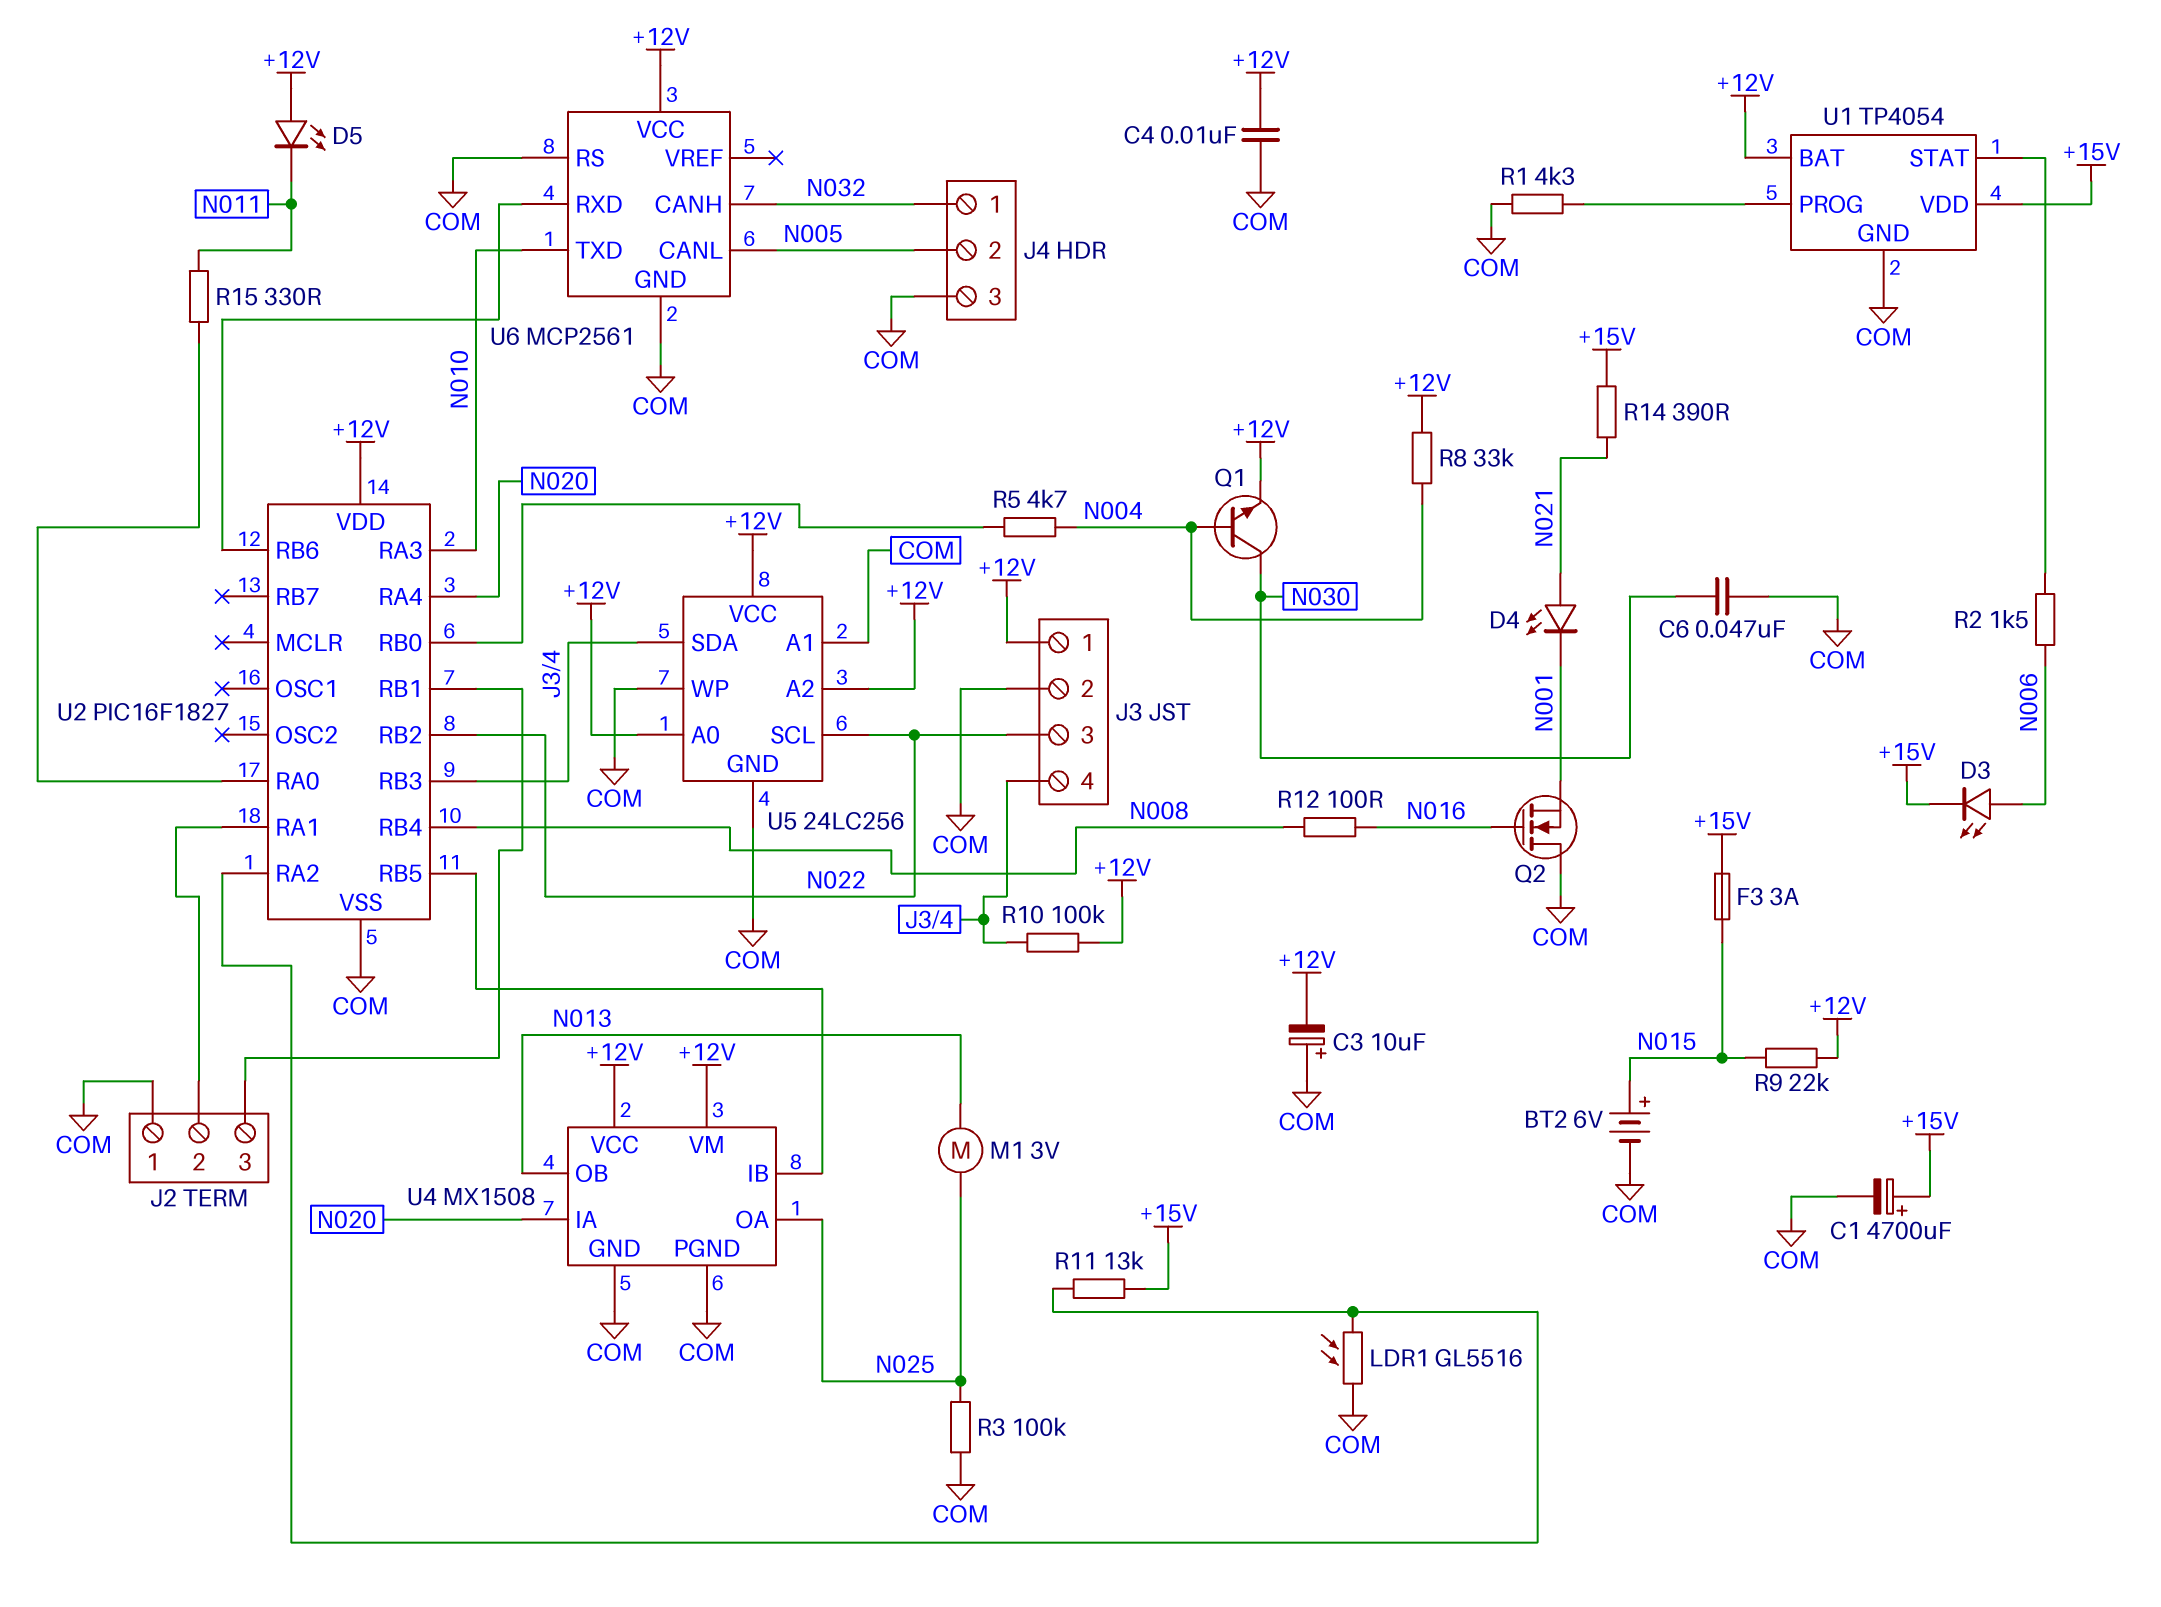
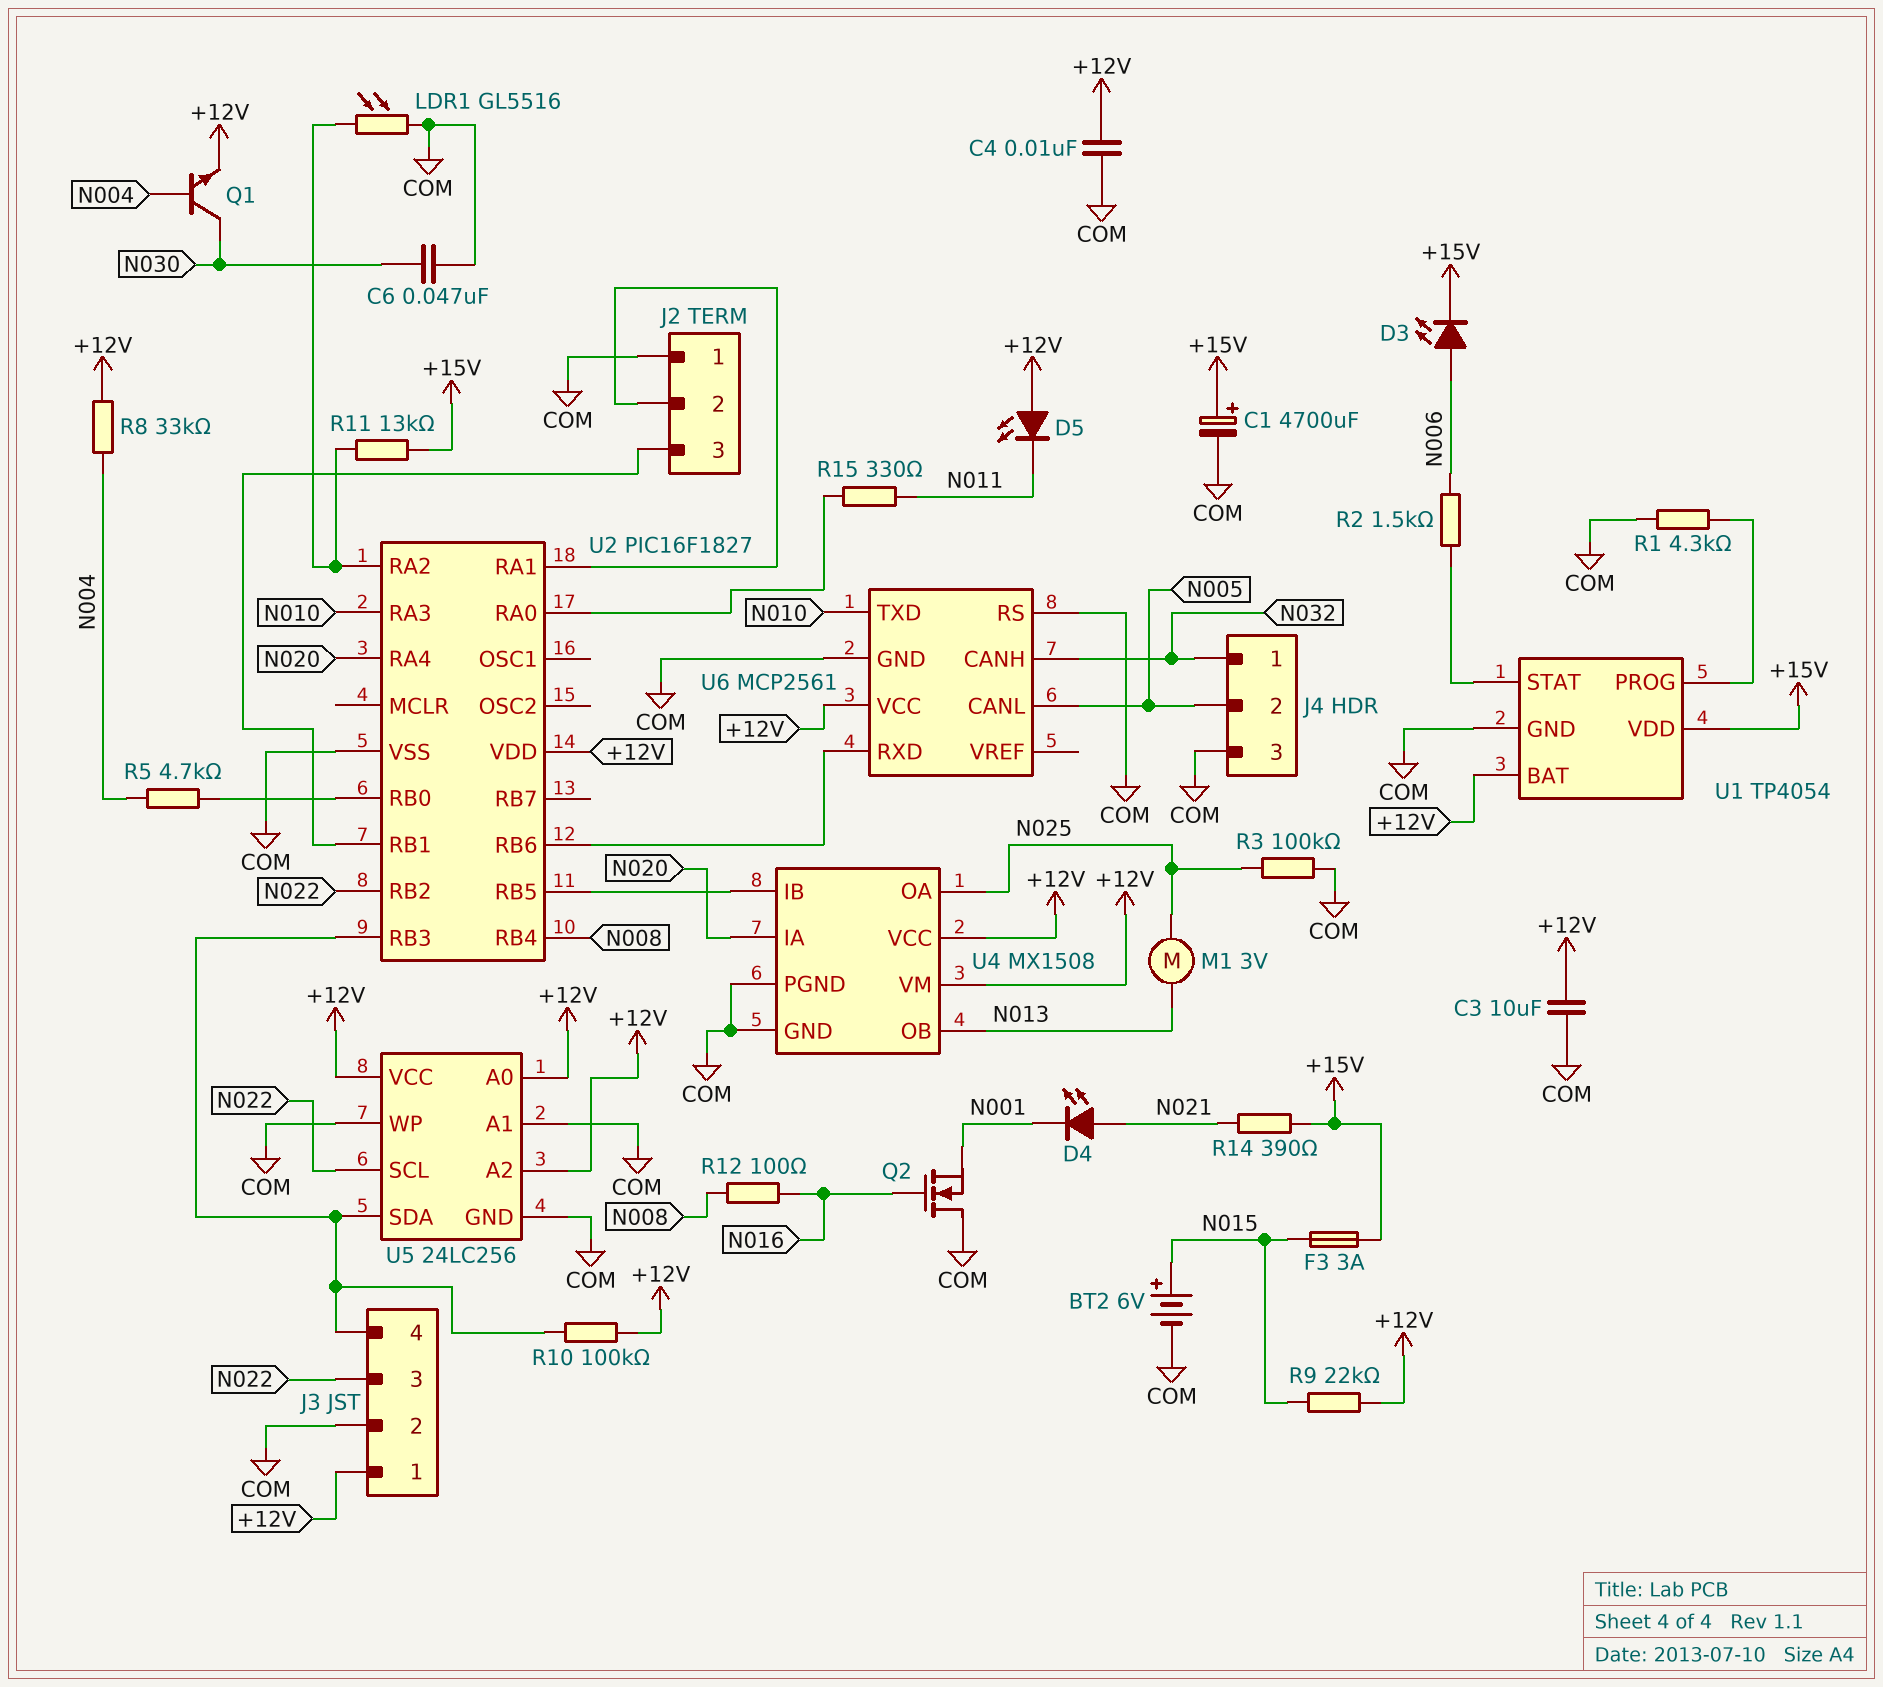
C3: 10uF (plus COM, minus +12V) -> 10uF (+12V, COM)

